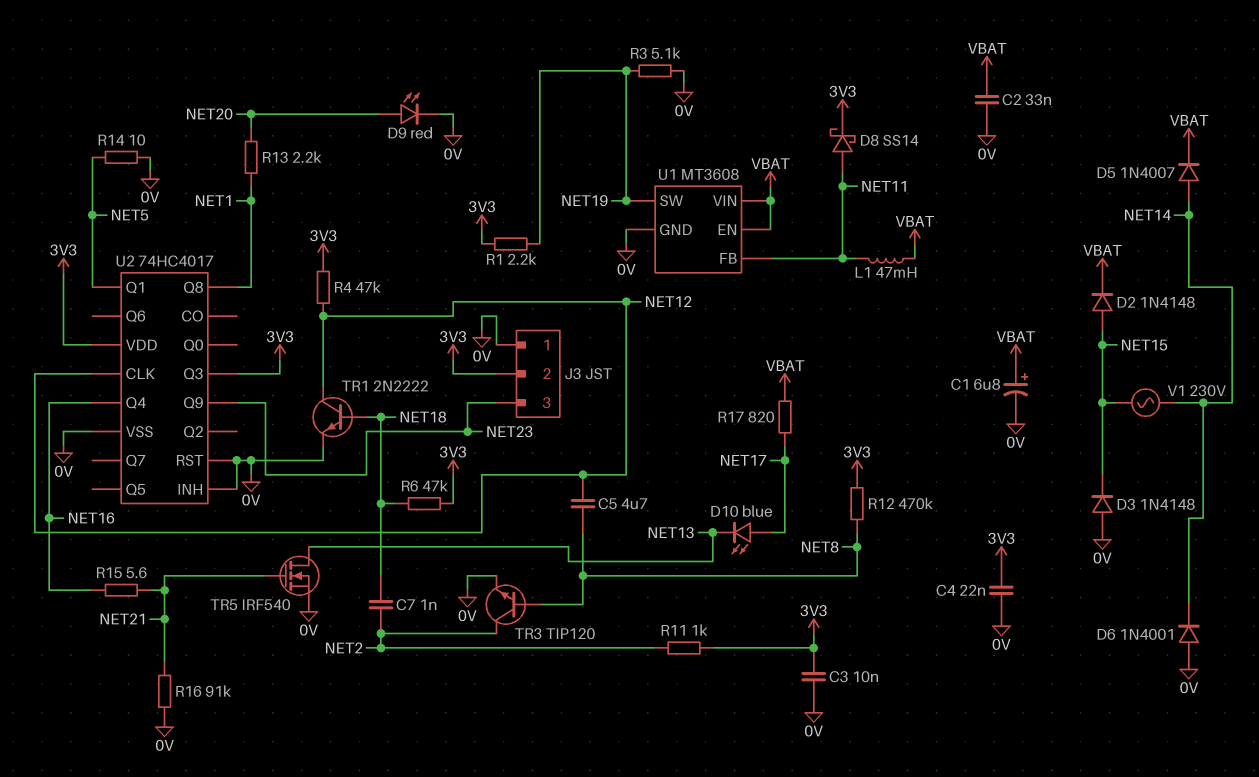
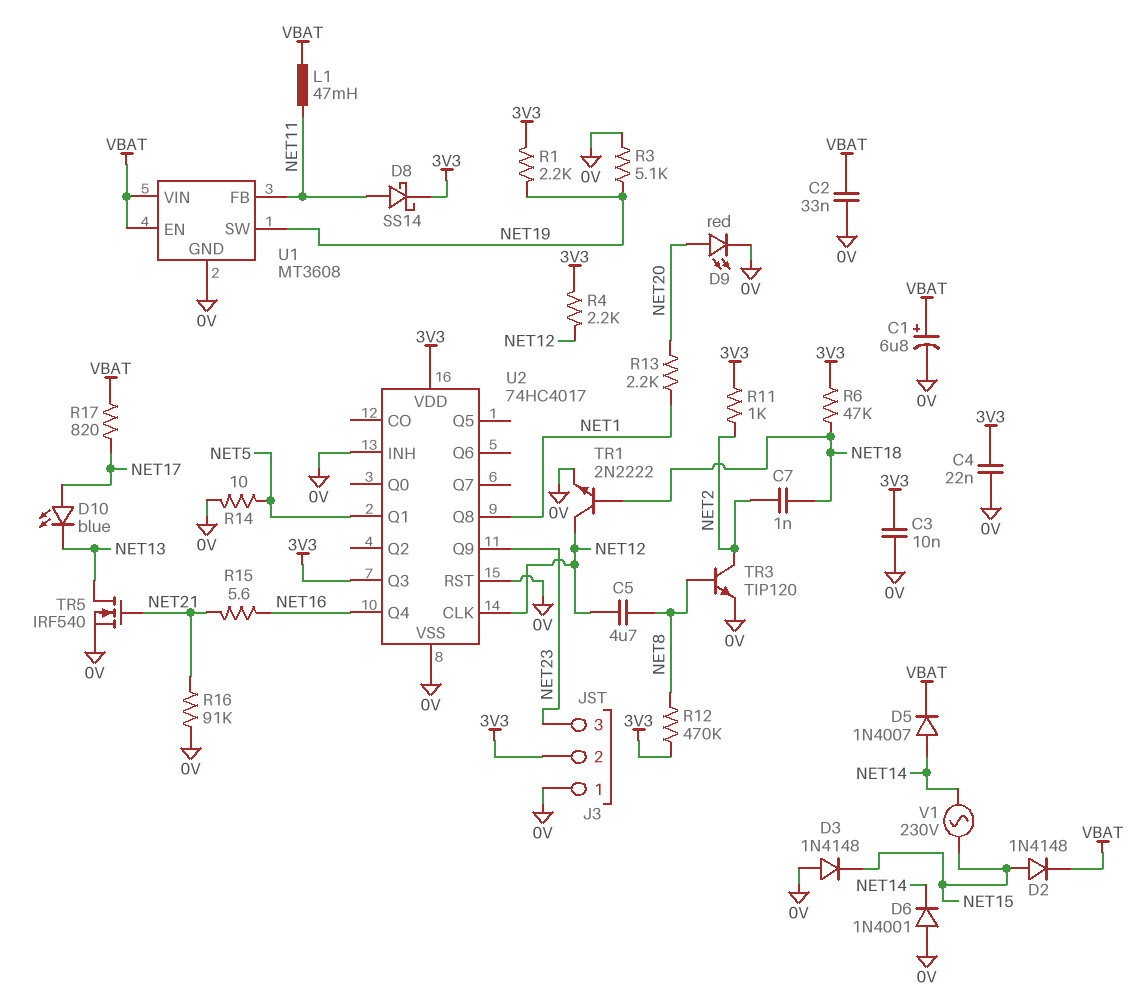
R4: 47k (3V3, NET12) -> 2.2k (3V3, NET12)

